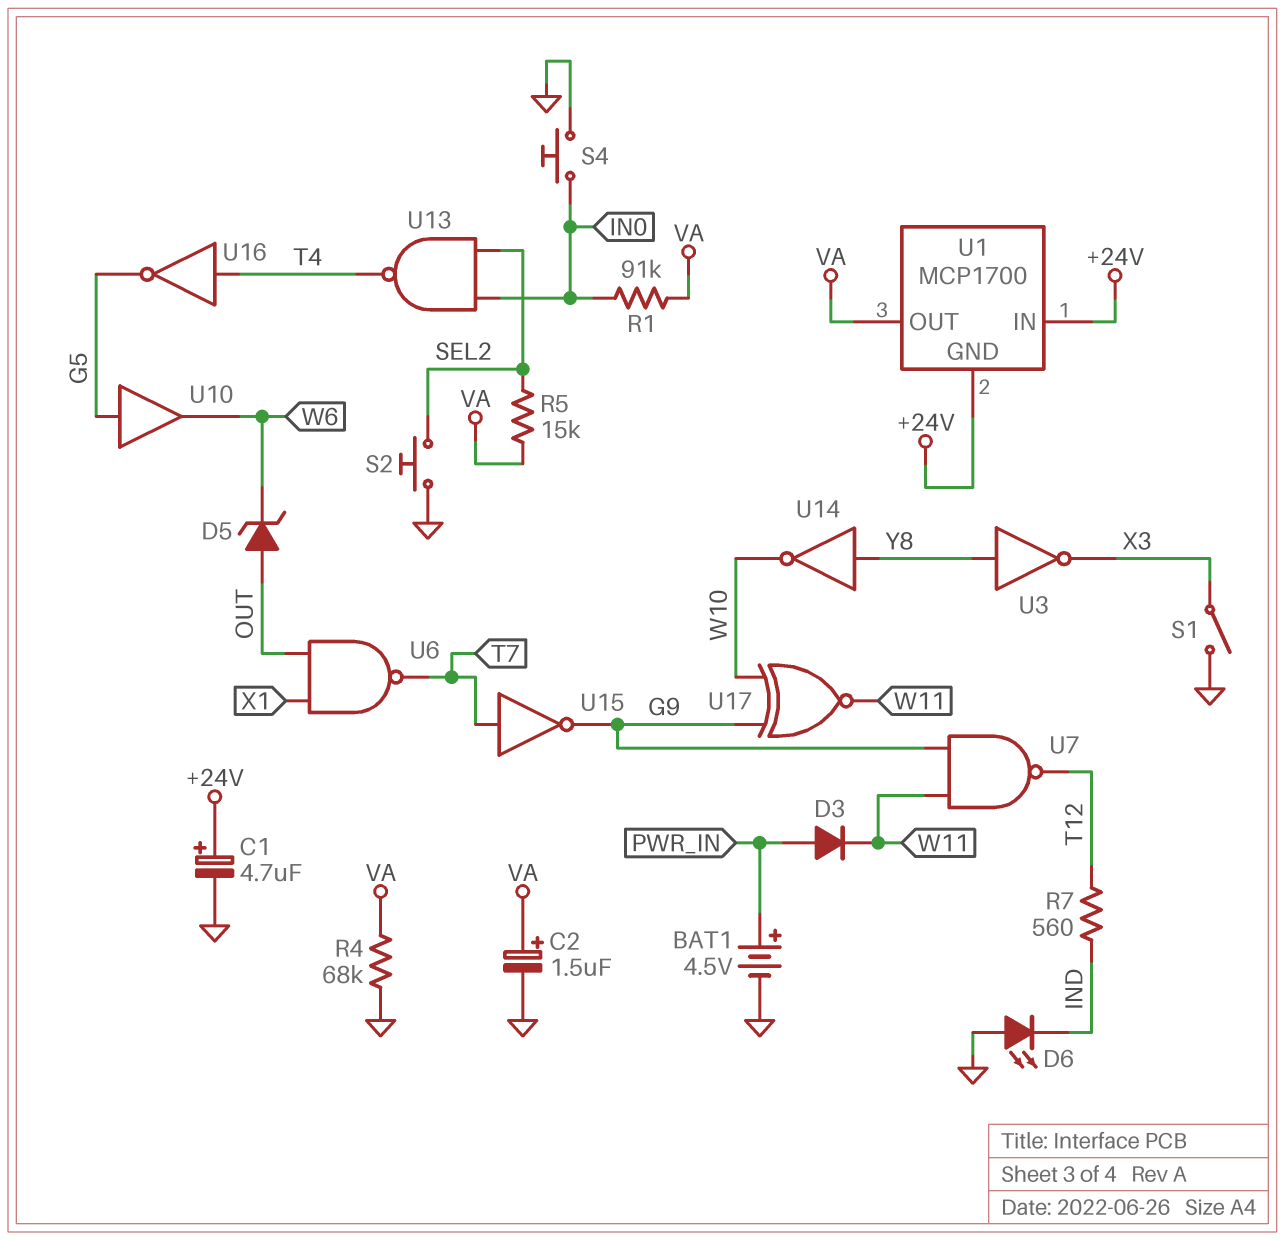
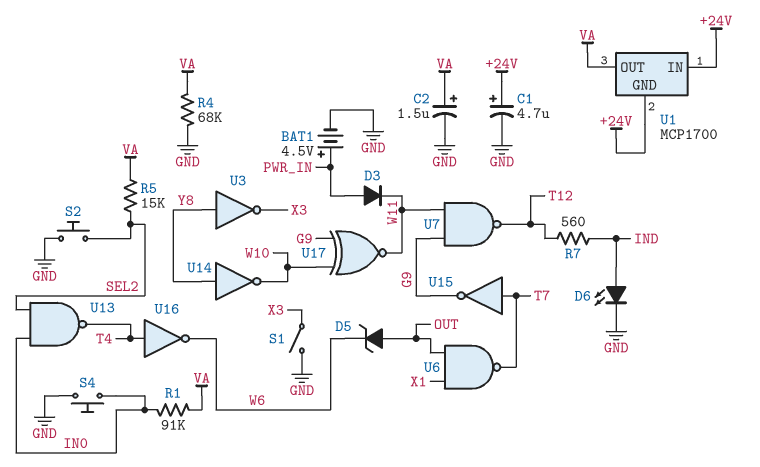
D6: LED (A GND, K IND) -> LED (A IND, K GND)
U10: buffer (in G5, out W6) -> none
U16: NOT (in T4, out G5) -> NOT (in T4, out W6)

